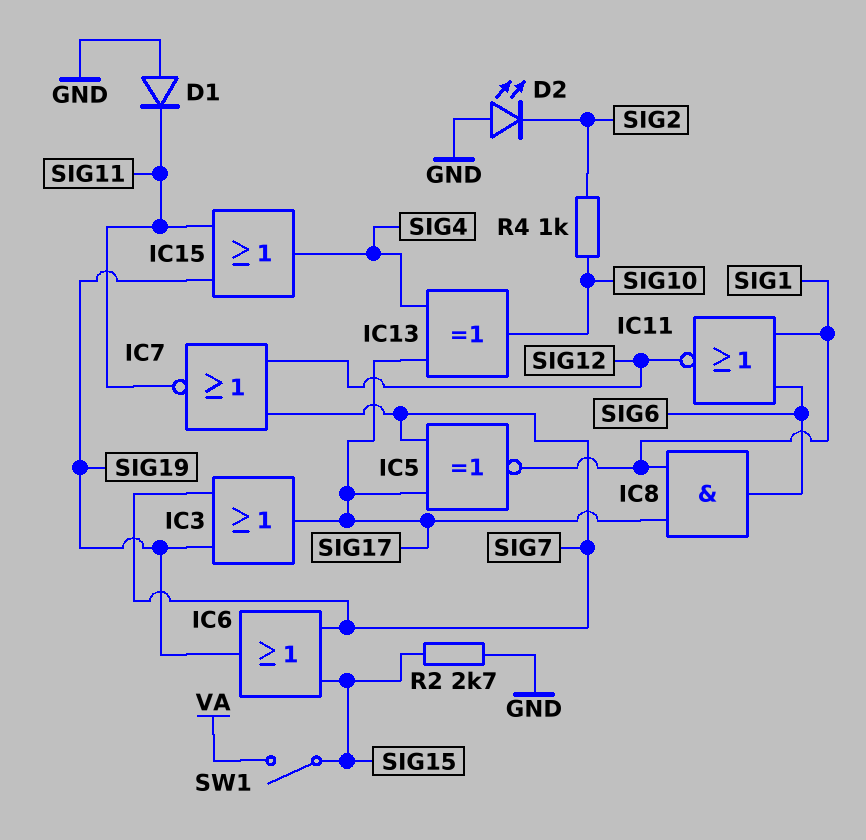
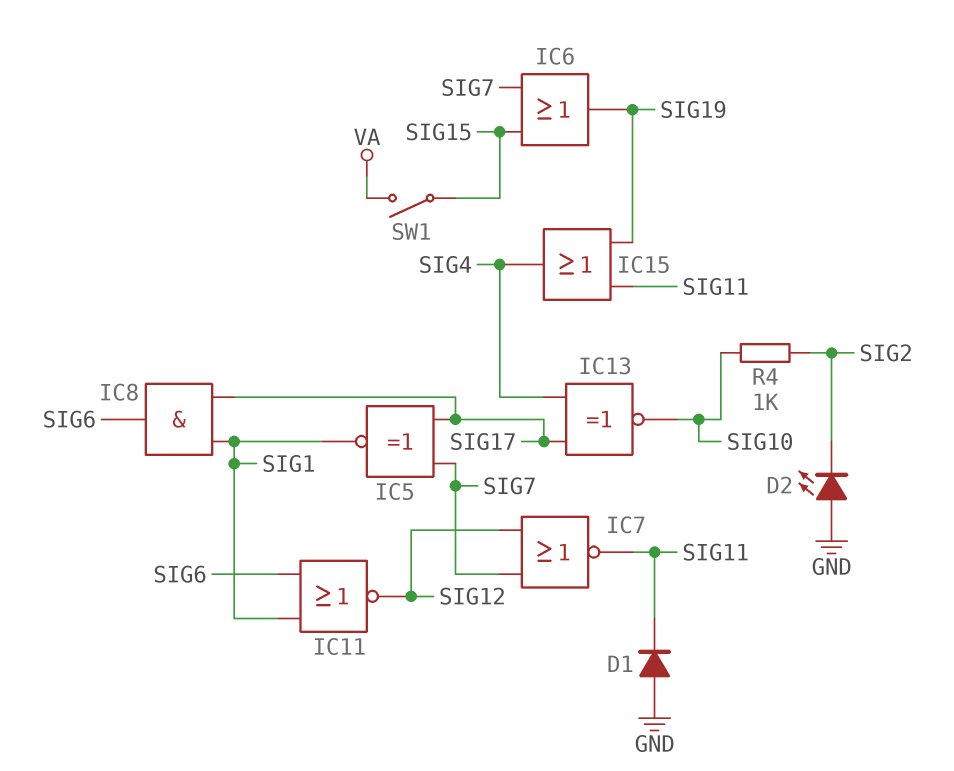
IC3: OR (in SIG7, in SIG19, out SIG17) -> none
IC13: XOR (in SIG4, in SIG17, out SIG10) -> XNOR (in SIG4, in SIG17, out SIG10)
R2: 2.7k (GND, SIG15) -> none

